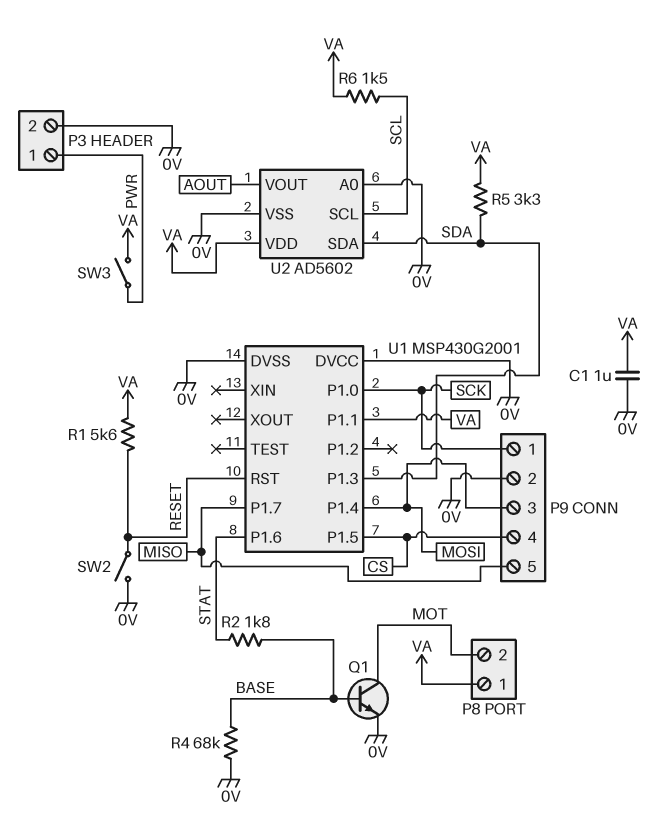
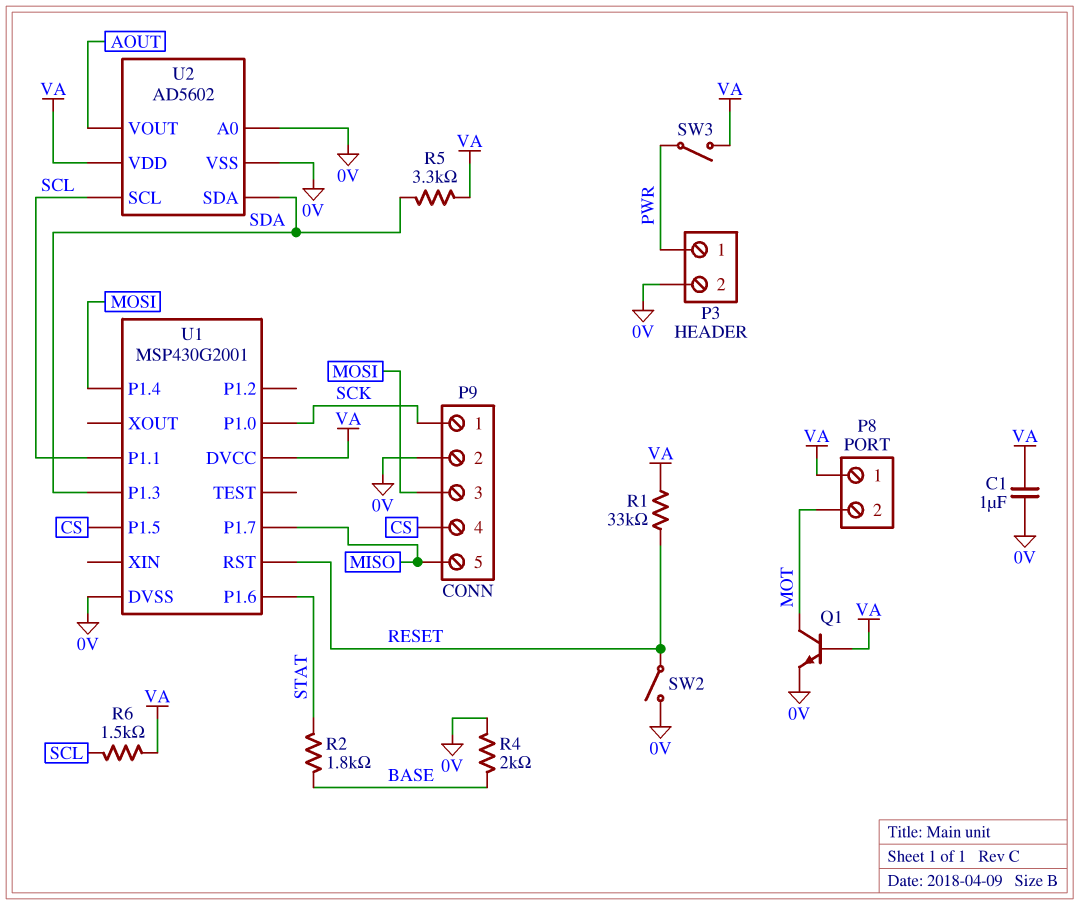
Q1: NPN (B BASE, C MOT, E 0V) -> NPN (B VA, C MOT, E 0V)
R1: 5.6k (RESET, VA) -> 33k (RESET, VA)
R4: 68k (0V, BASE) -> 2k (0V, BASE)
U1 pin DVCC: 0V -> VA
U1 pin P1.1: VA -> SCL

